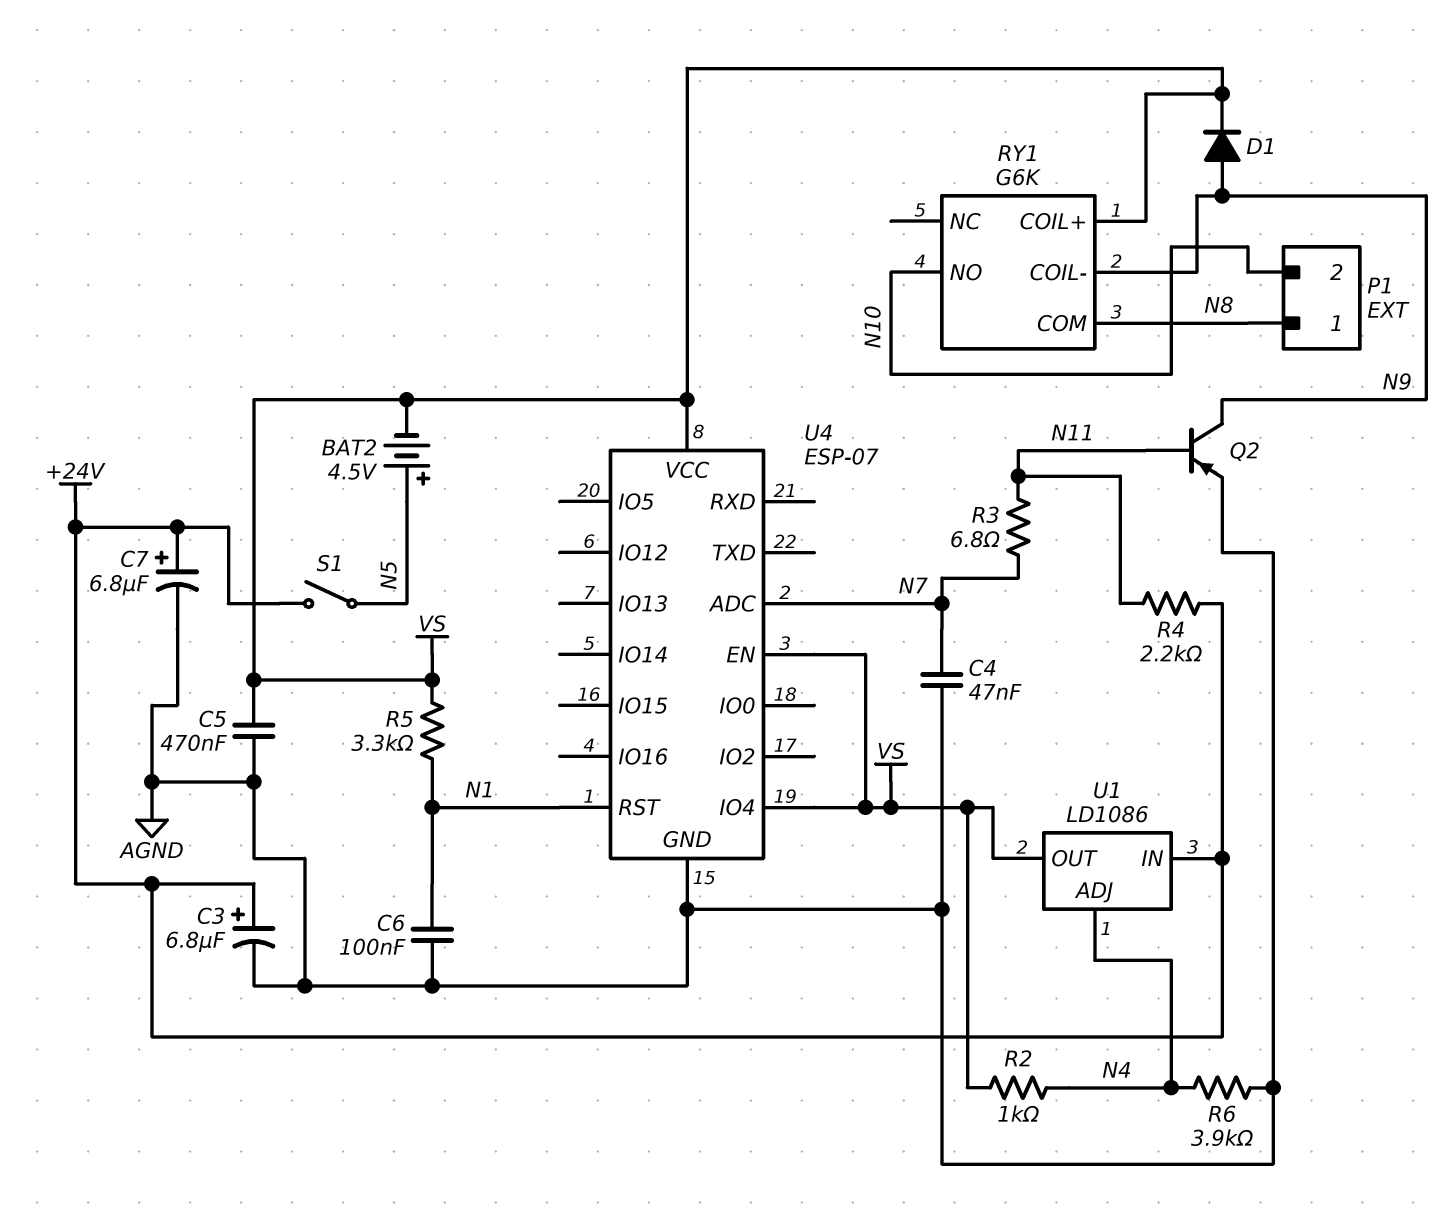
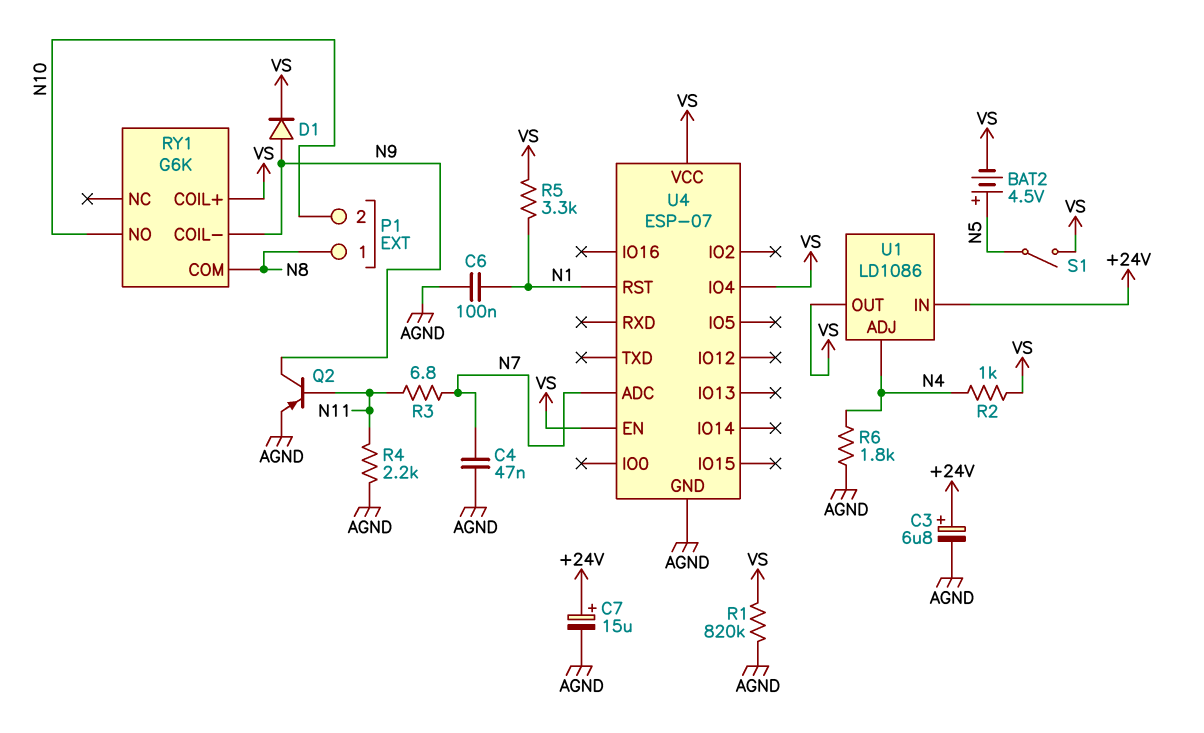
C5: 470nF (AGND, VS) -> none
C7: 6.8uF (plus +24V, minus AGND) -> 15uF (plus +24V, minus AGND)
R1: none -> 820k (AGND, VS)
R4: 2.2k (+24V, N11) -> 2.2k (AGND, N11)
R6: 3.9k (AGND, N4) -> 1.8k (AGND, N4)
S1: switch (+24V, N5) -> switch (N5, VS)

